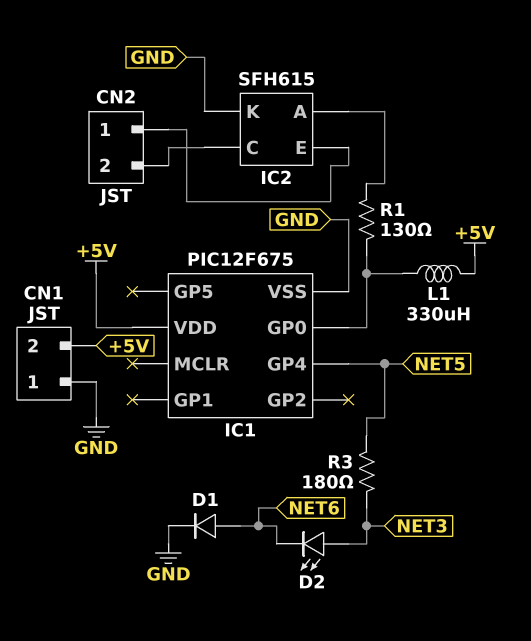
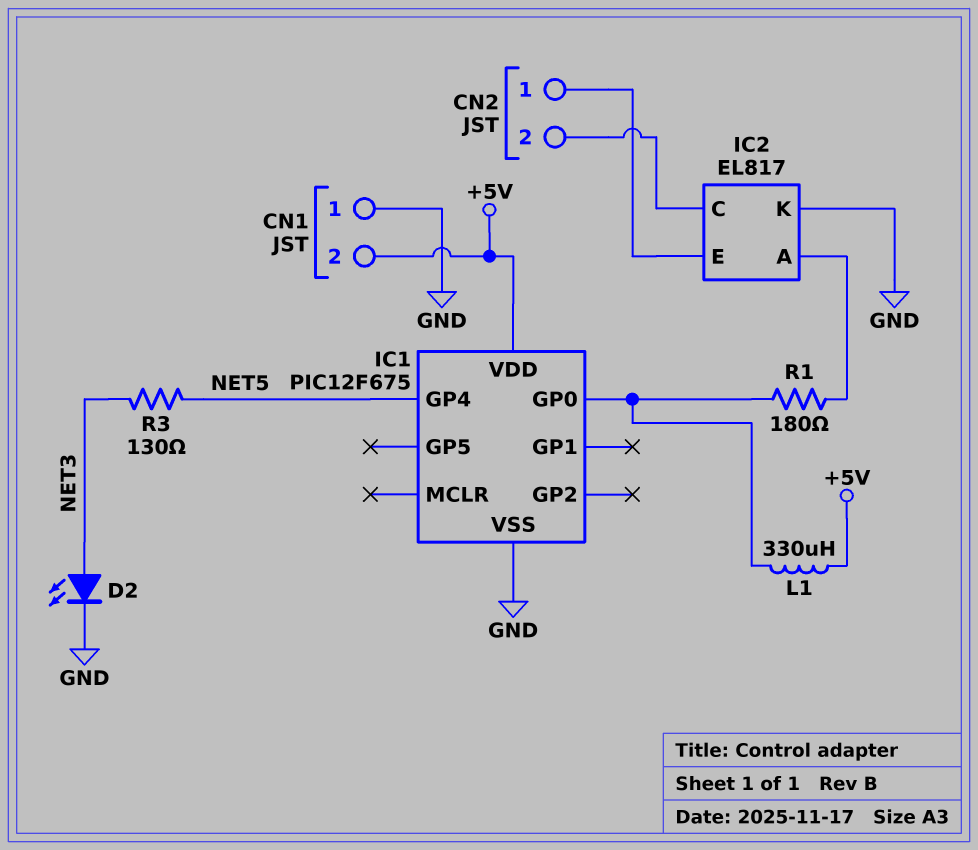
D1: diode (A NET6, K GND) -> none
D2: LED (A NET3, K NET6) -> LED (A NET3, K GND)
IC2: SFH615 -> EL817
R1: 130 (IC1/GP0, IC2/A) -> 180 (IC1/GP0, IC2/A)
R3: 180 (NET3, NET5) -> 130 (NET3, NET5)

